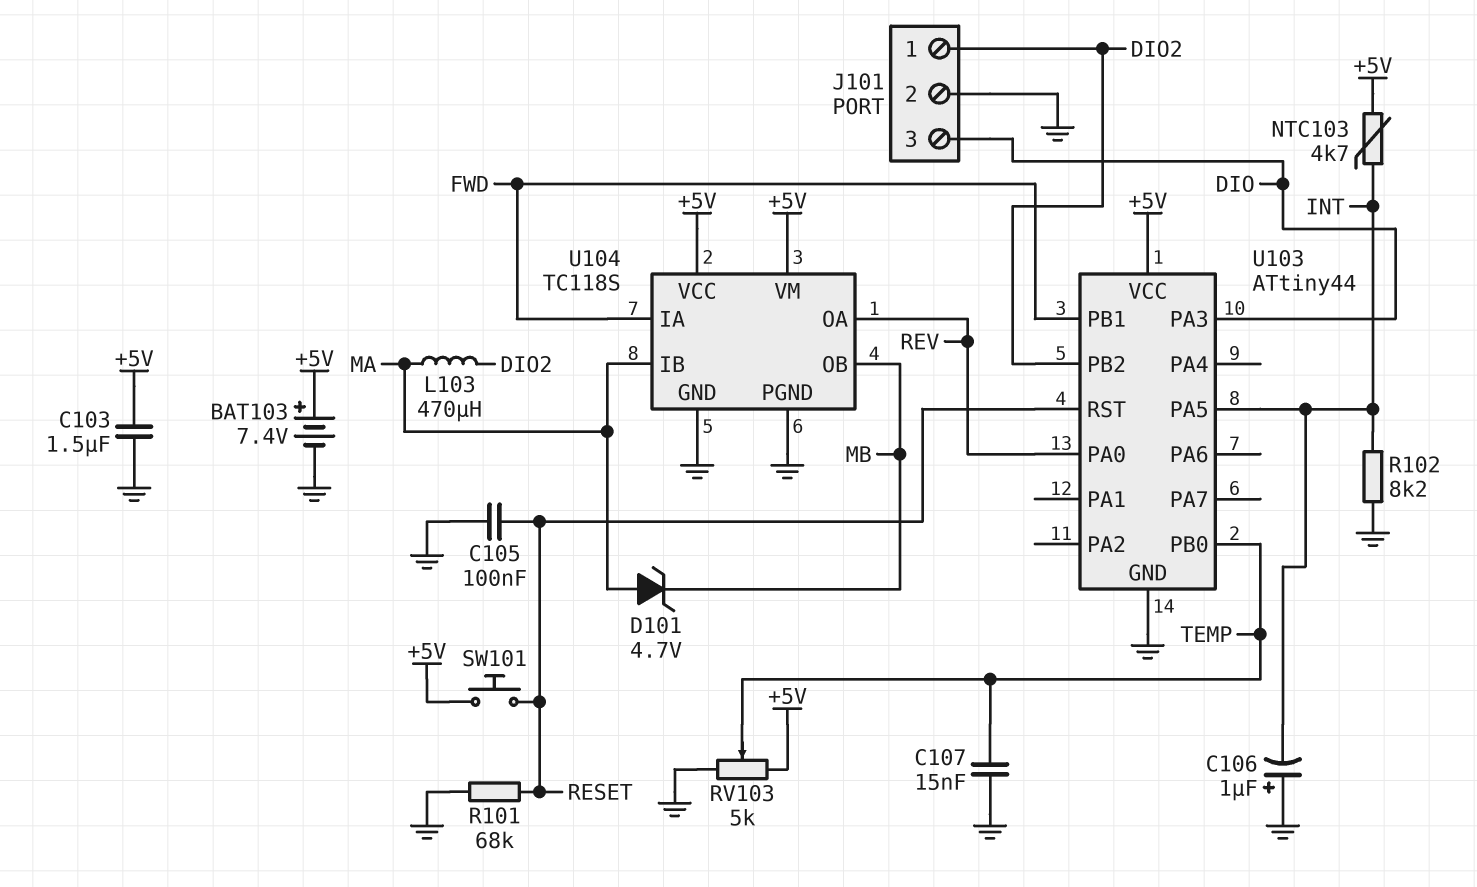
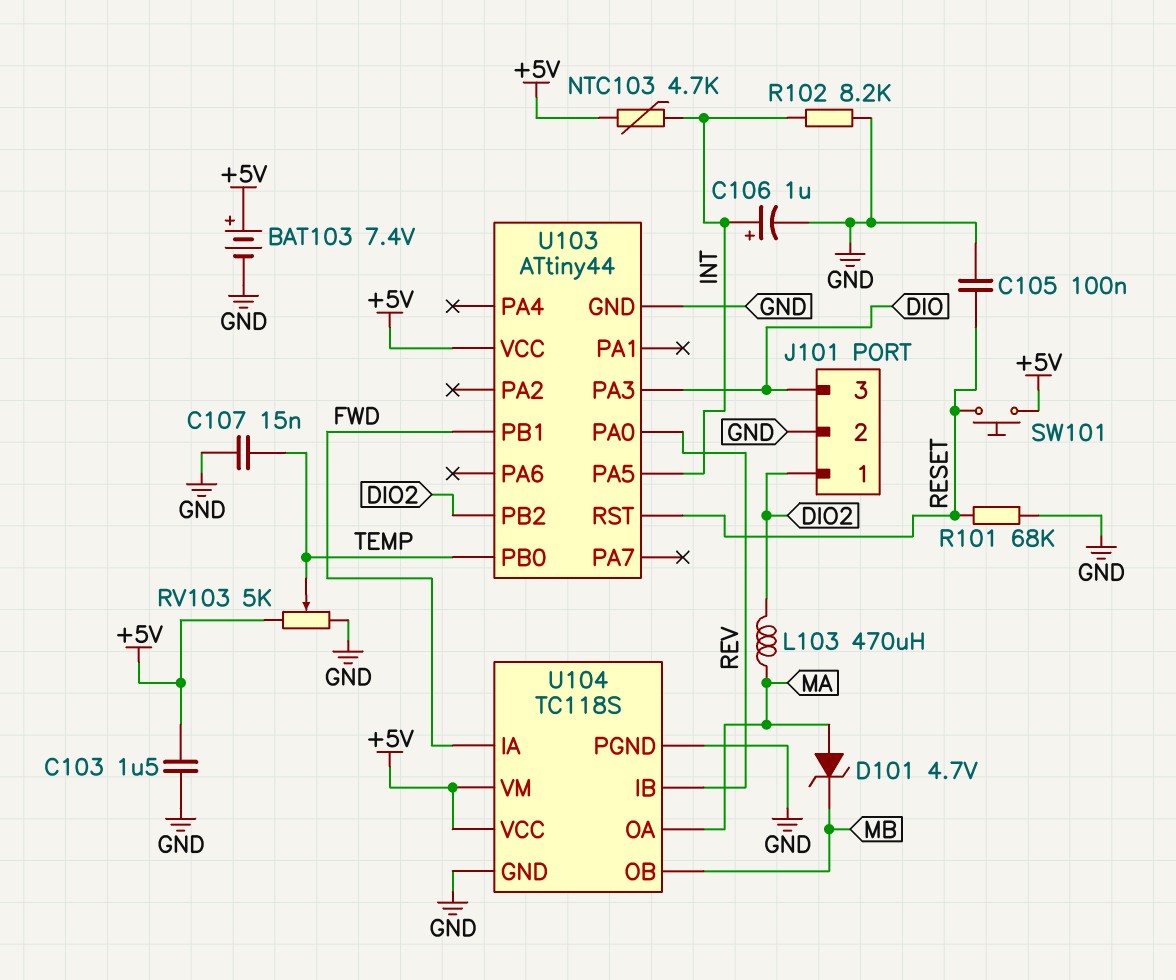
C106: 1uF (plus GND, minus INT) -> 1uF (plus INT, minus GND)
U104 pin IB: MA -> REV
U104 pin OA: REV -> MA

